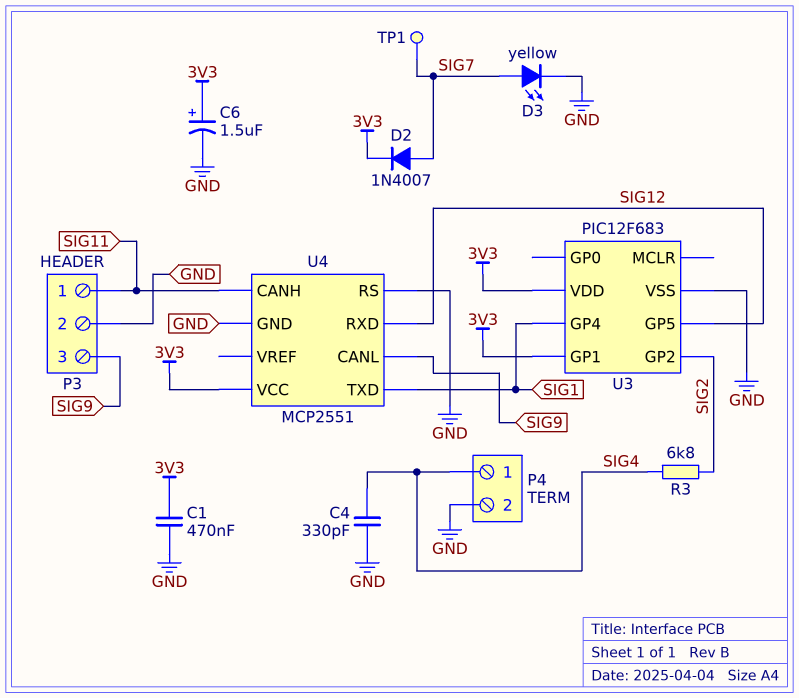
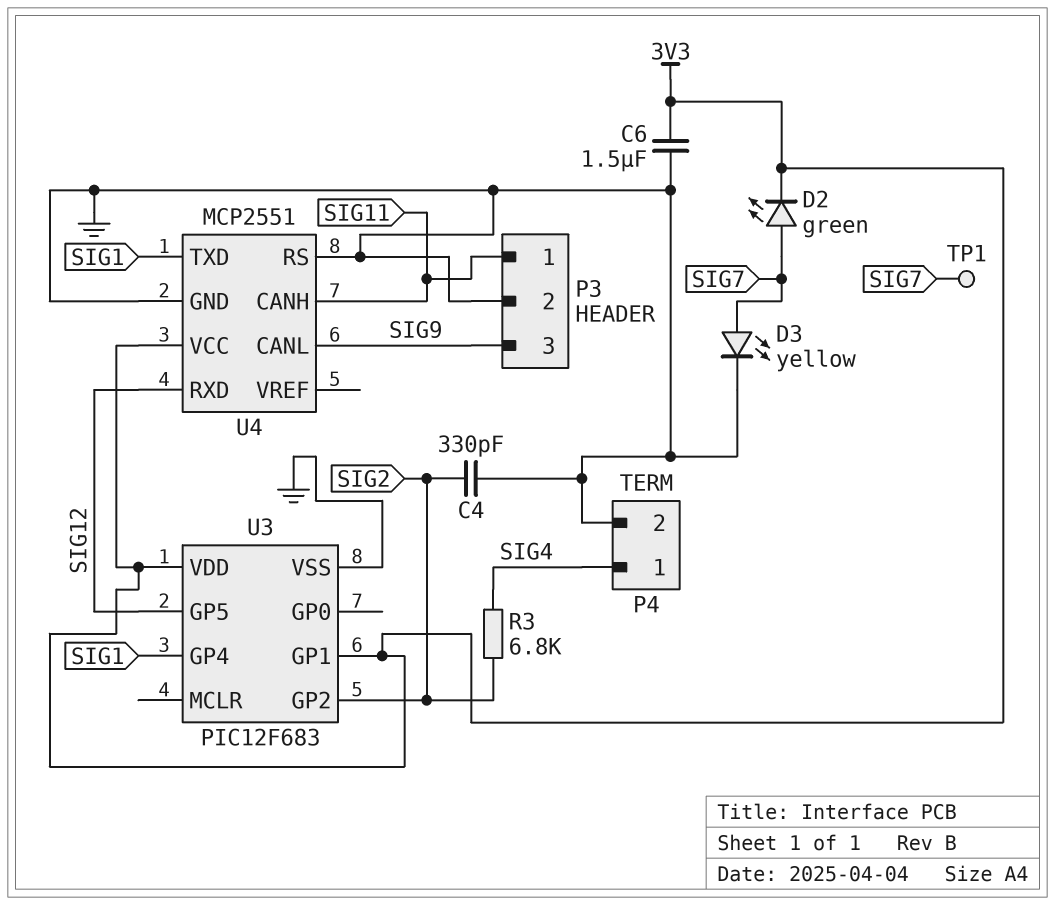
C1: 470nF (3V3, GND) -> none
C4: 330pF (GND, SIG4) -> 330pF (GND, SIG2)
C6: 1.5uF (plus 3V3, minus GND) -> 1.5uF (3V3, GND)
D2: diode 1N4007 (A SIG7, K 3V3) -> LED green (A SIG7, K 3V3)

